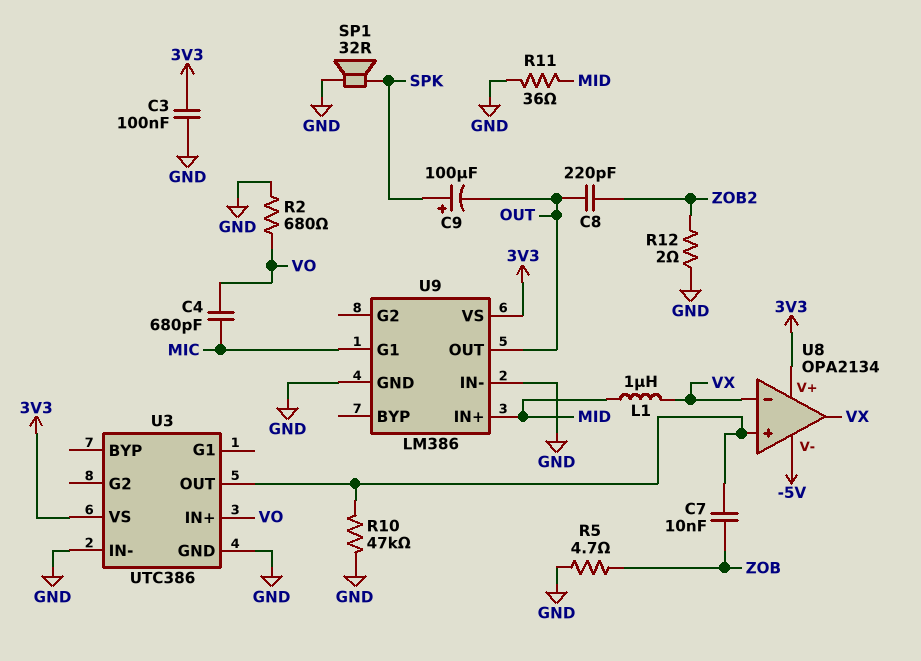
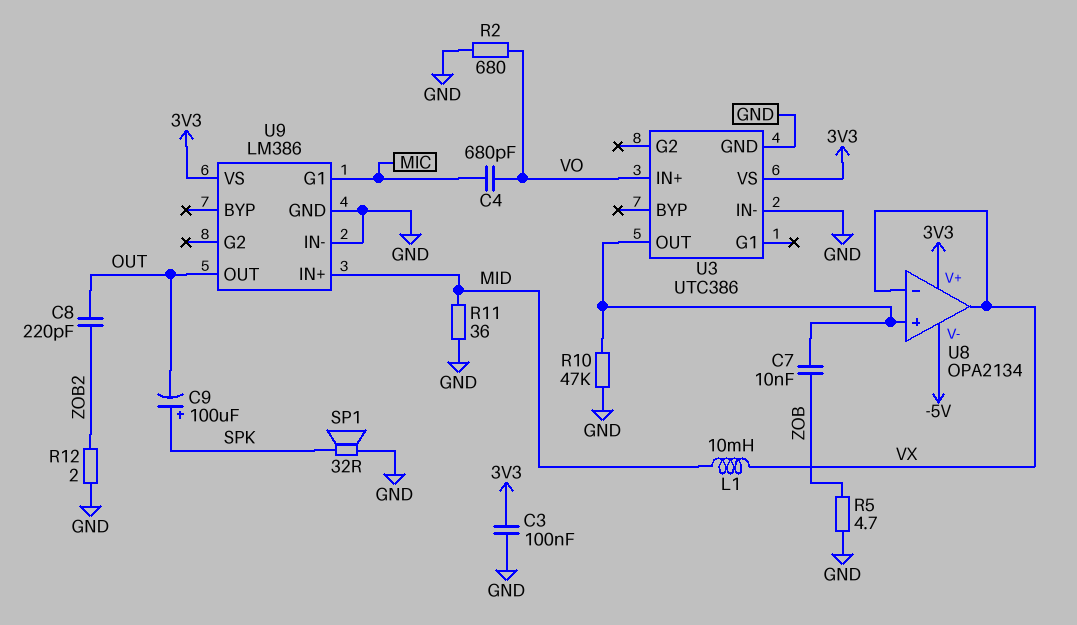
L1: 1uH (MID, VX) -> 10mH (MID, VX)

